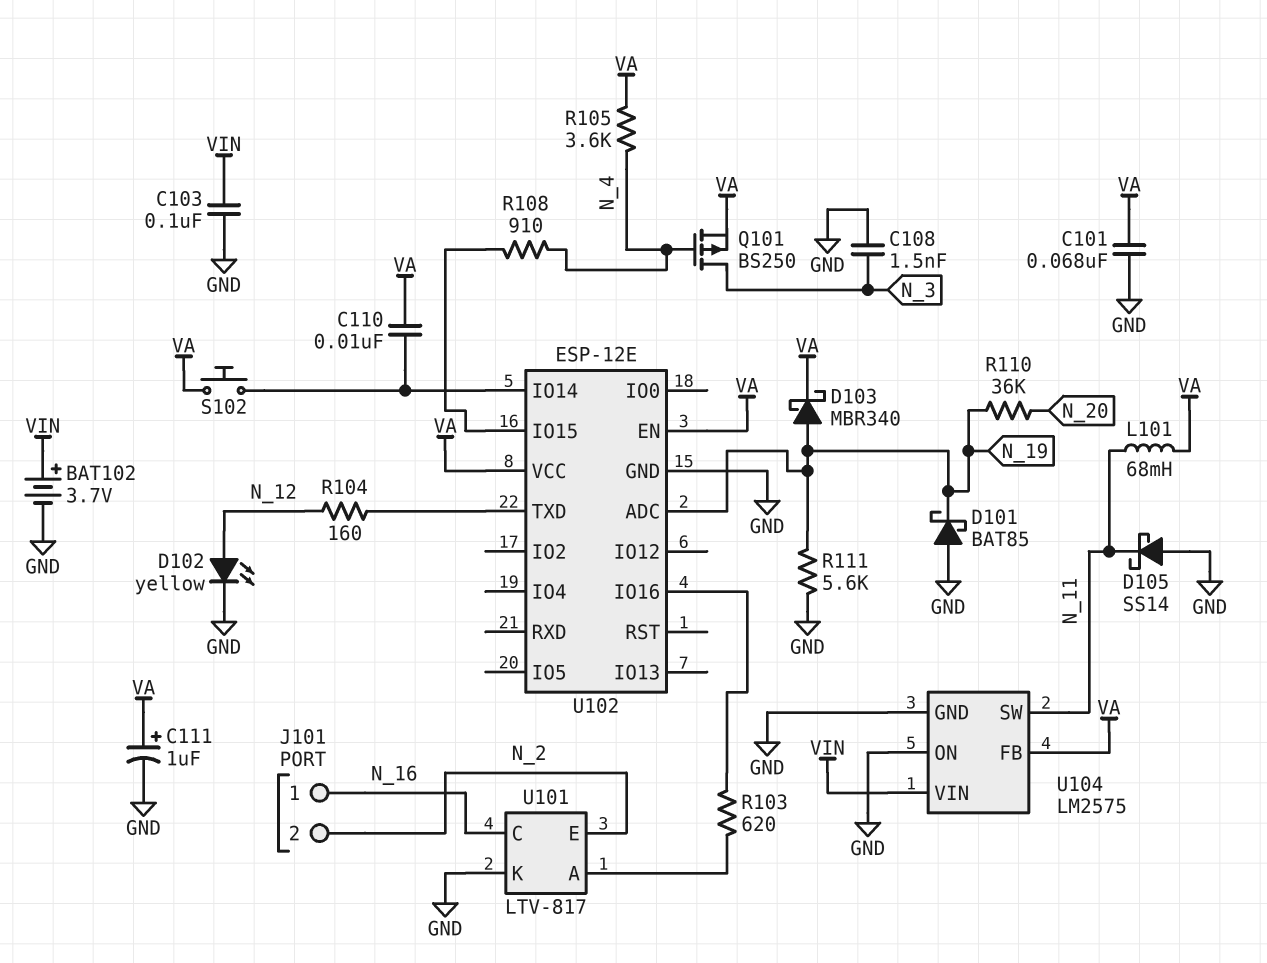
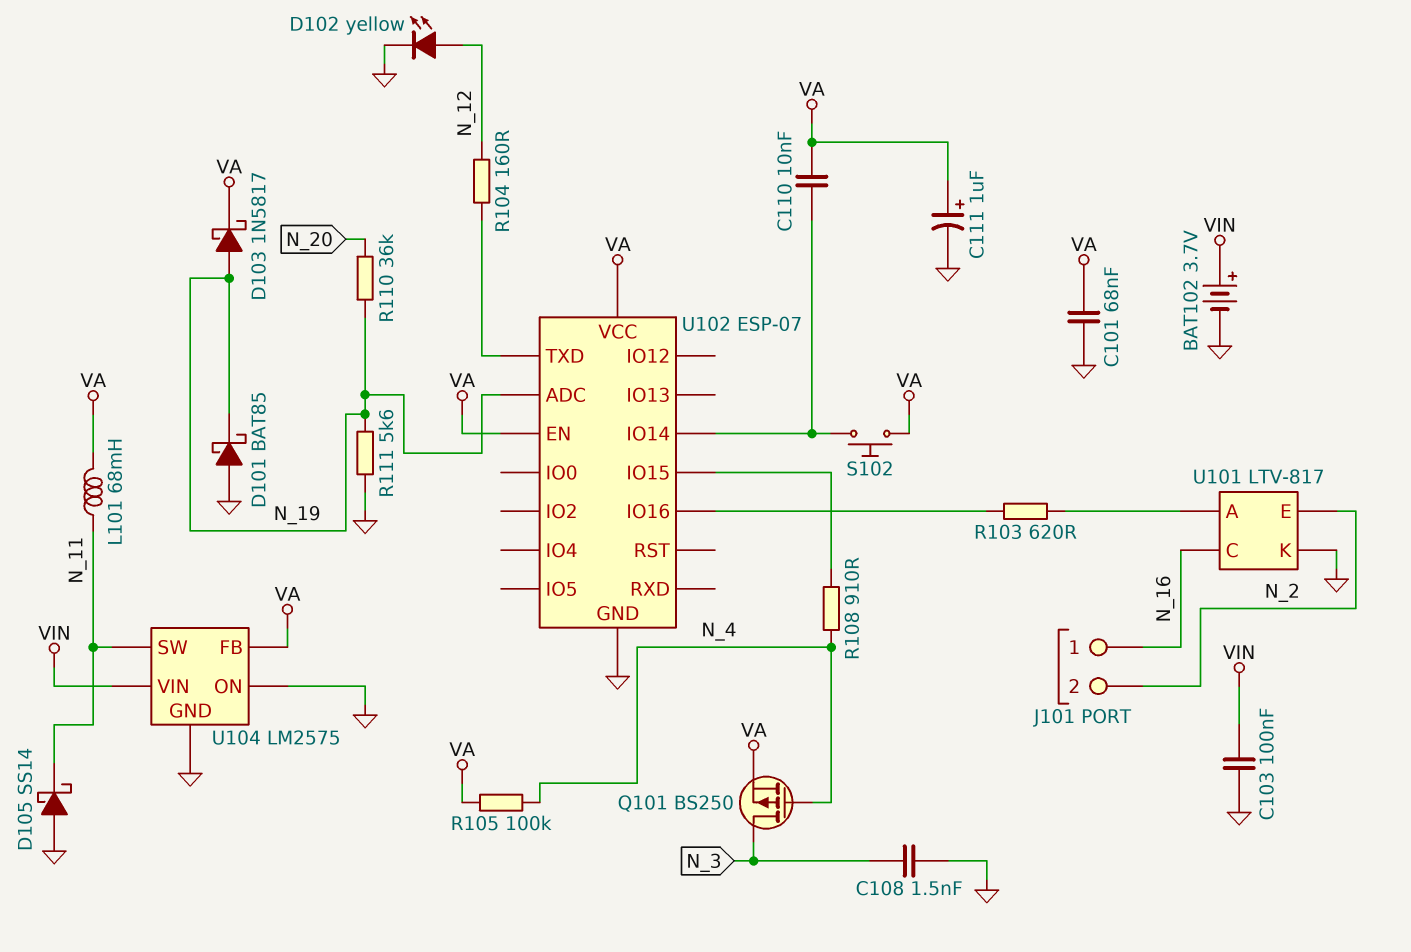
D103: schottky MBR340 (A N_19, K VA) -> schottky 1N5817 (A N_19, K VA)
R105: 3.6k (N_4, VA) -> 100k (N_4, VA)
U102: ESP-12E -> ESP-07

